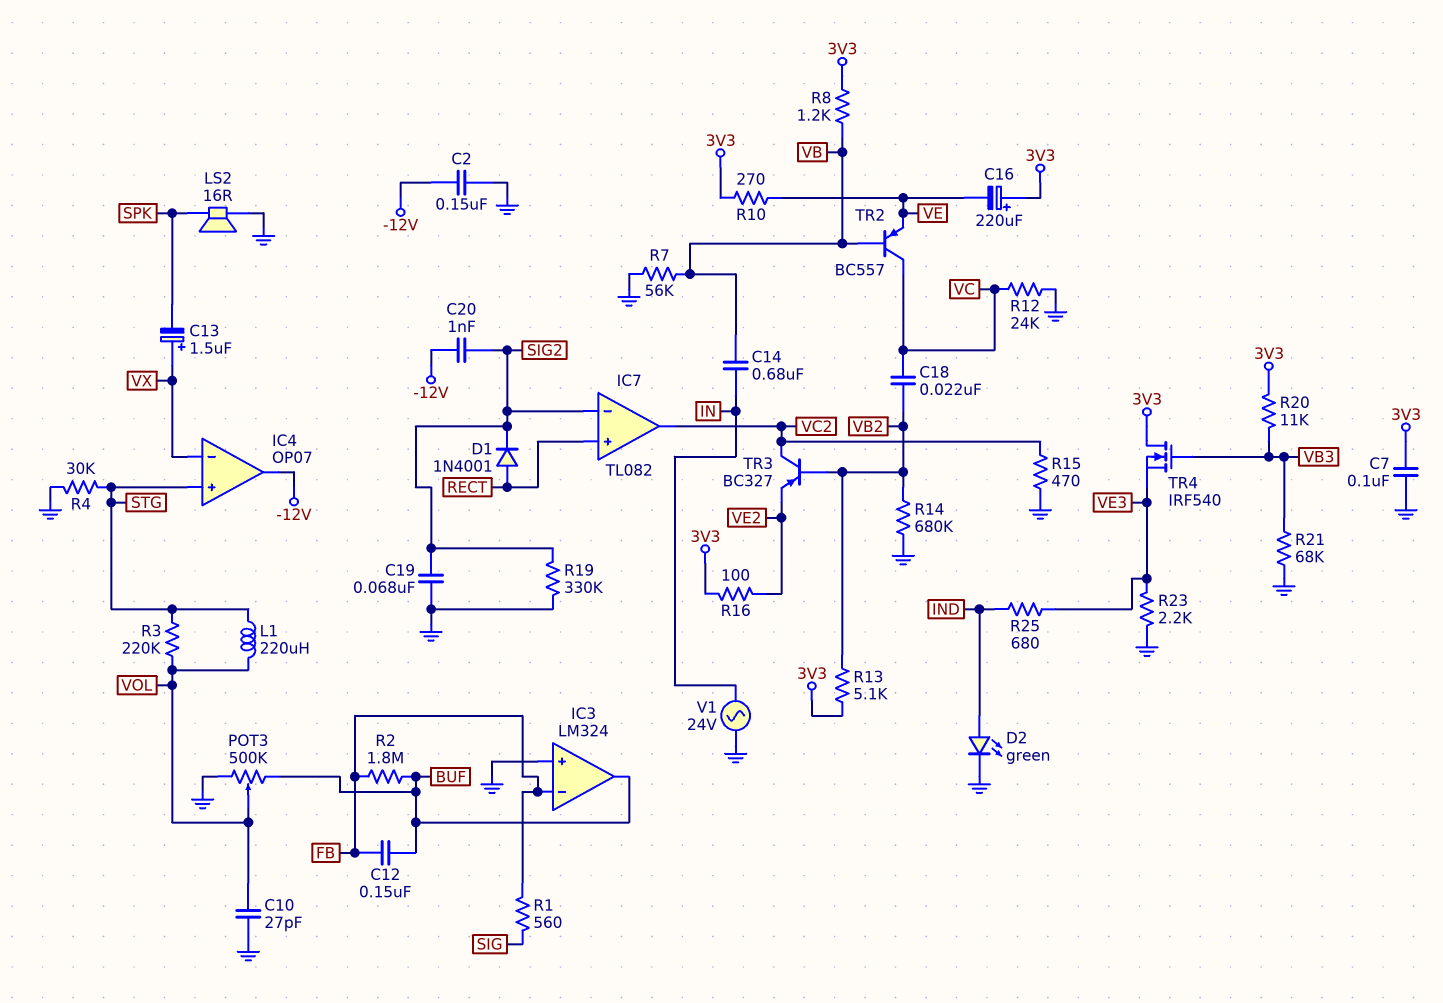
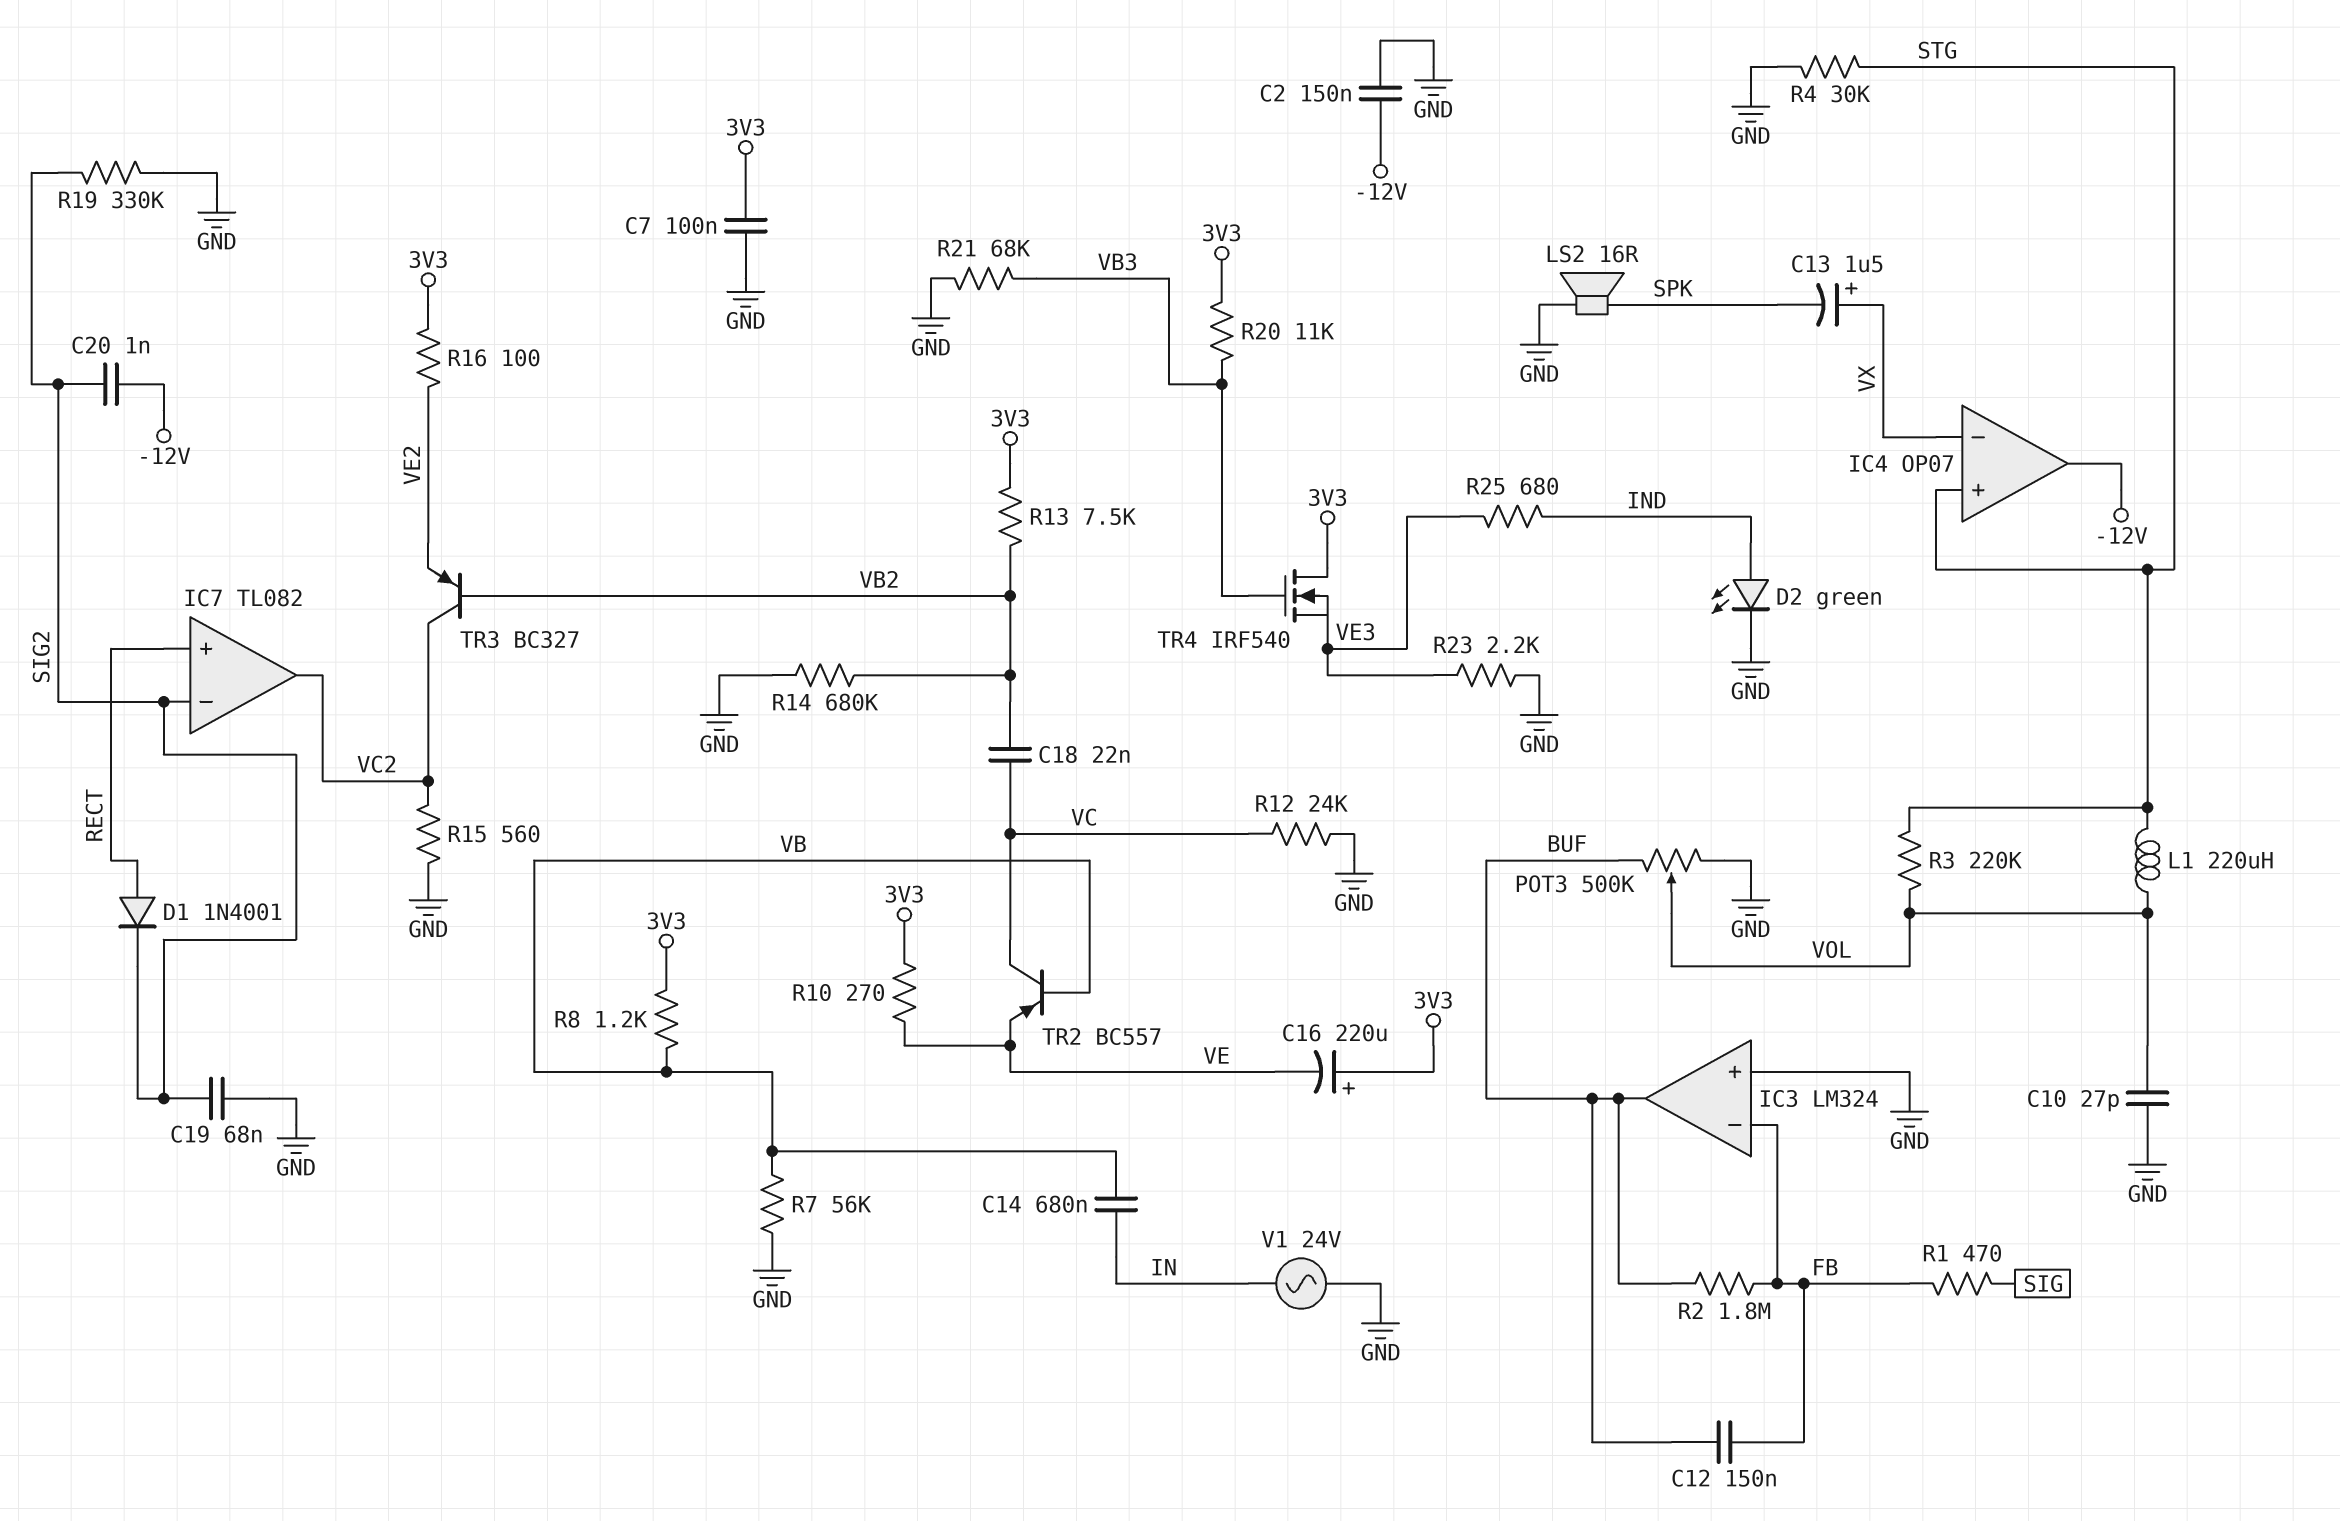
R1: 560 (FB, SIG) -> 470 (FB, SIG)
R13: 5.1k (3V3, VB2) -> 7.5k (3V3, VB2)
R15: 470 (GND, VC2) -> 560 (GND, VC2)

